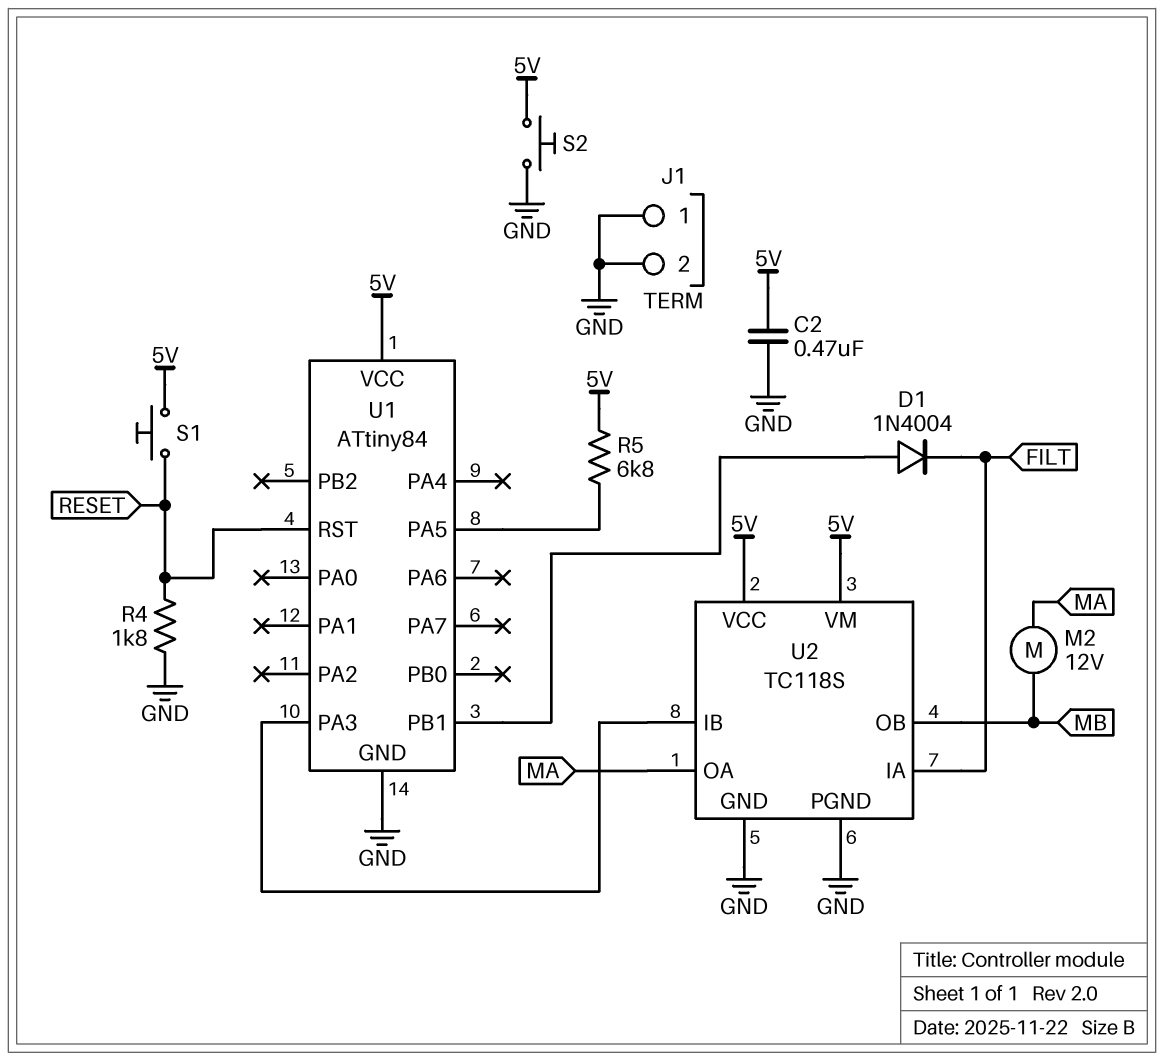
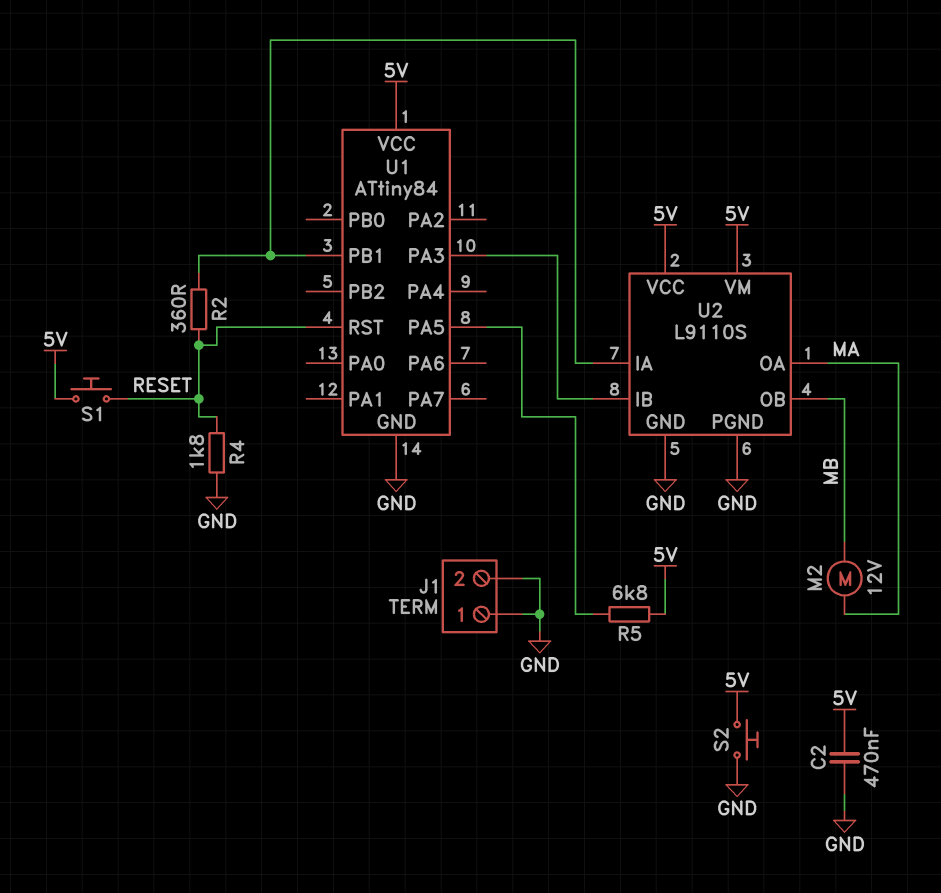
D1: diode 1N4004 (A U1/PB1, K FILT) -> none
R2: none -> 360 (RESET, U1/PB1)
U2: TC118S -> L9110S
U2 pin IA: FILT -> U1/PB1

